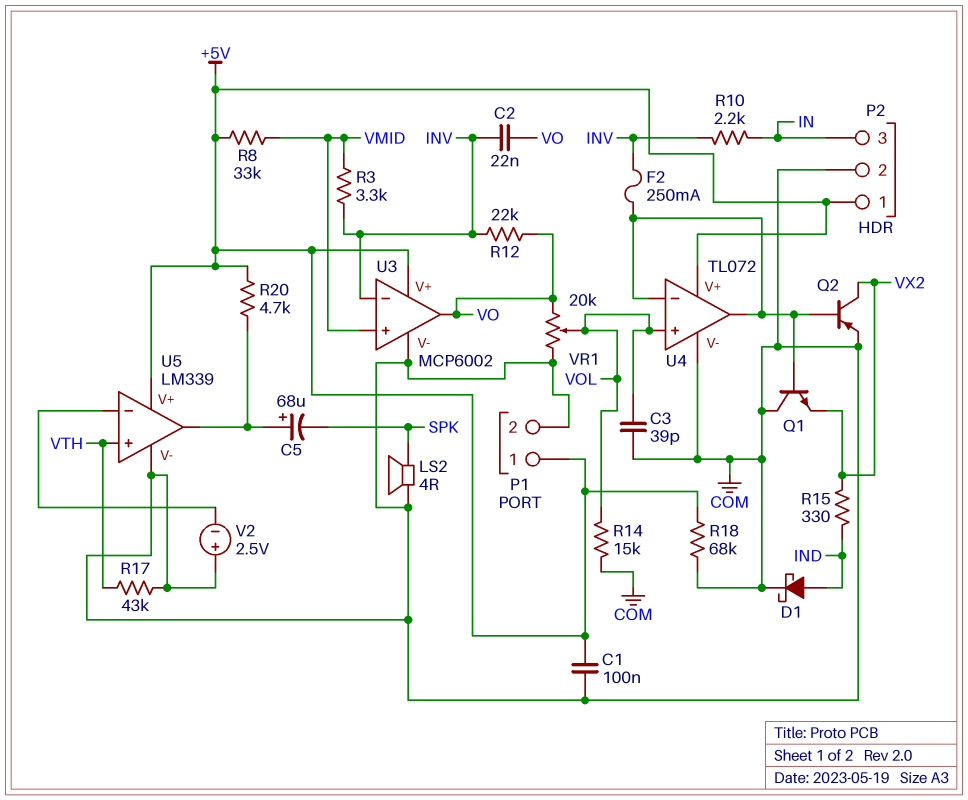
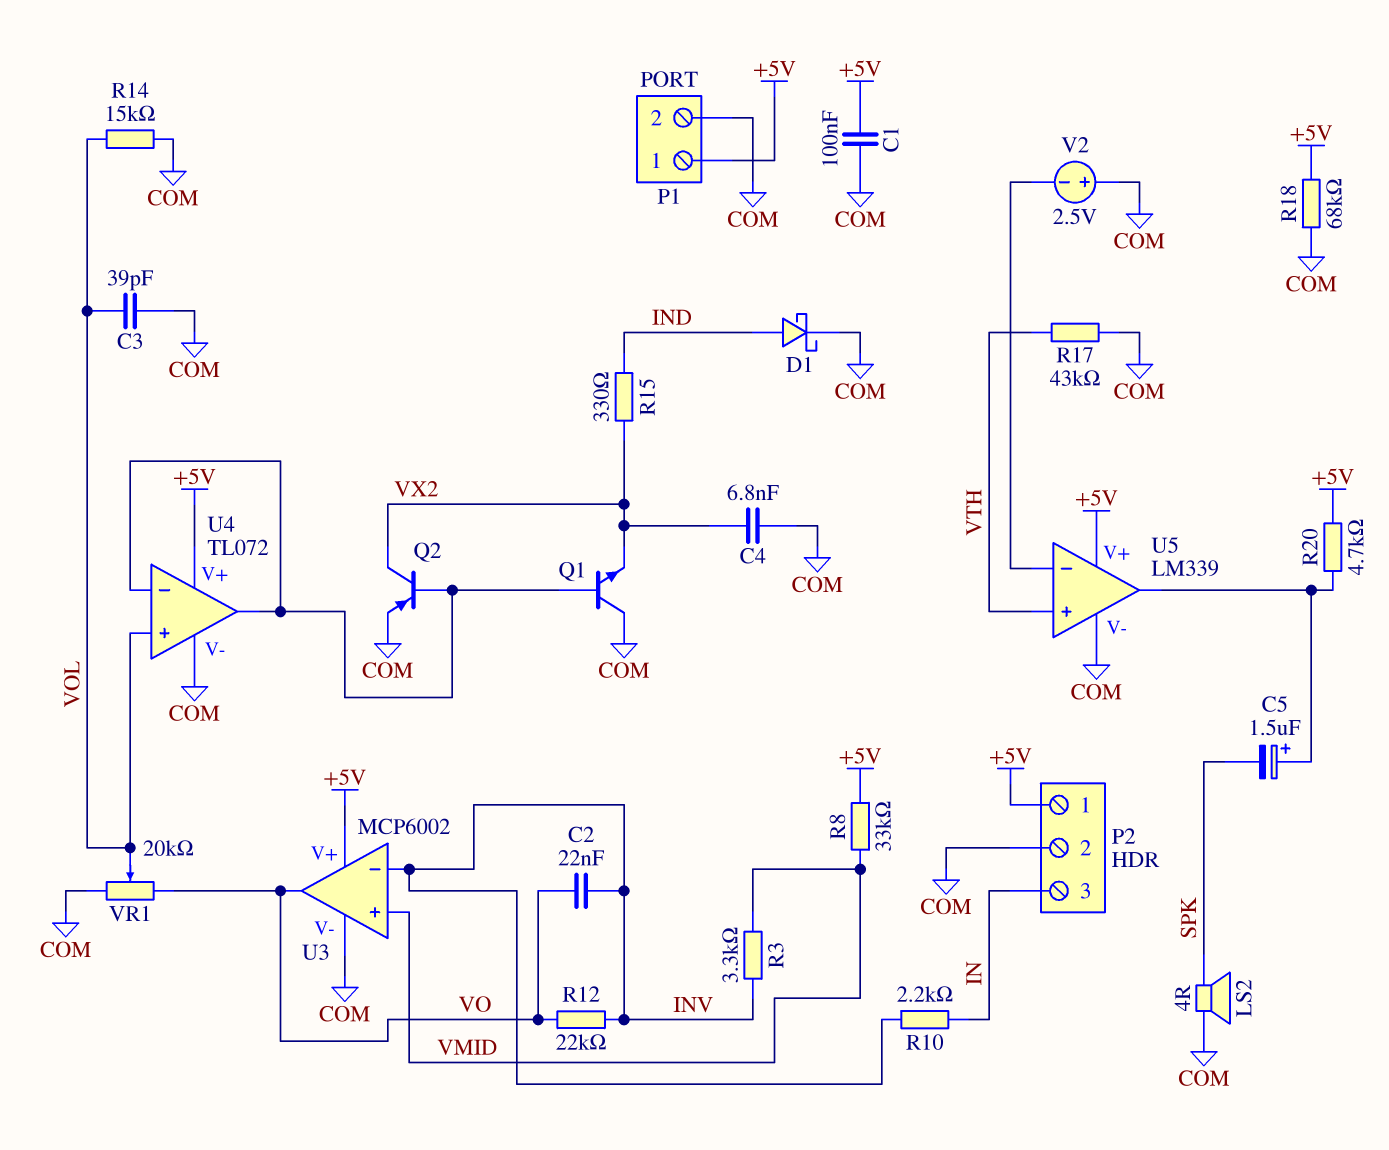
C4: none -> 6.8nF (COM, VX2)
C5: 68uF (plus U5/out, minus SPK) -> 1.5uF (plus U5/out, minus SPK)
F2: 250mA (INV, U4/in-) -> none

